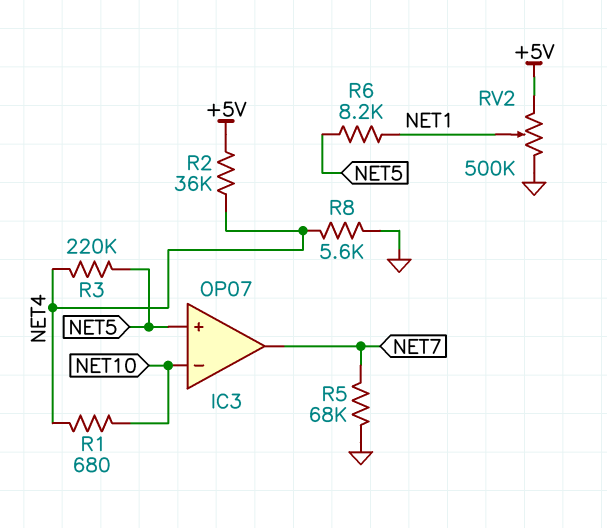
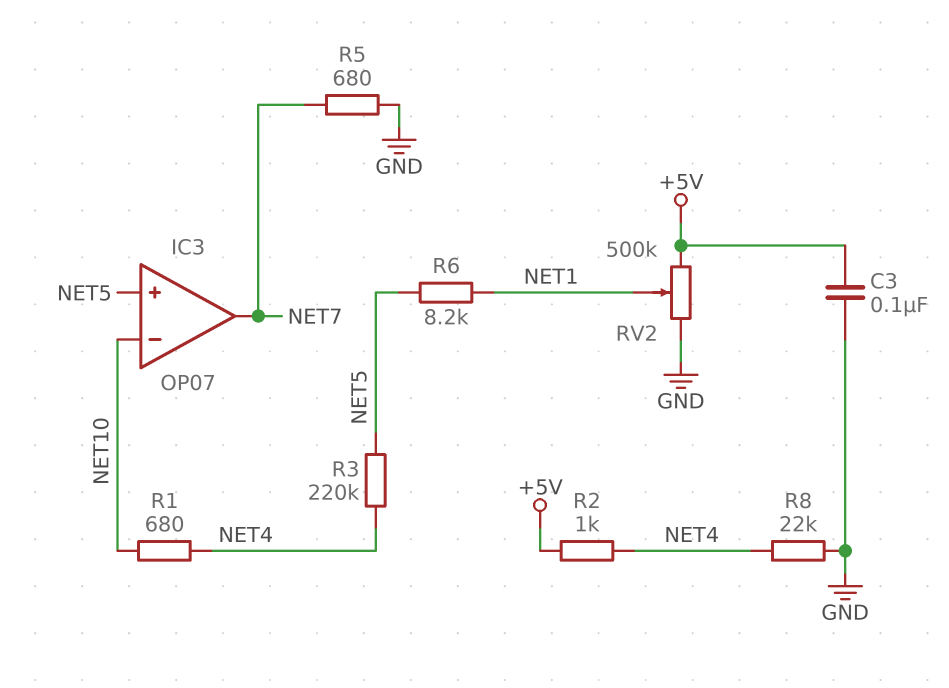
C3: none -> 100nF (+5V, GND)
R2: 36k (+5V, NET4) -> 1k (+5V, NET4)
R5: 68k (GND, NET7) -> 680 (GND, NET7)
R8: 5.6k (GND, NET4) -> 22k (GND, NET4)

